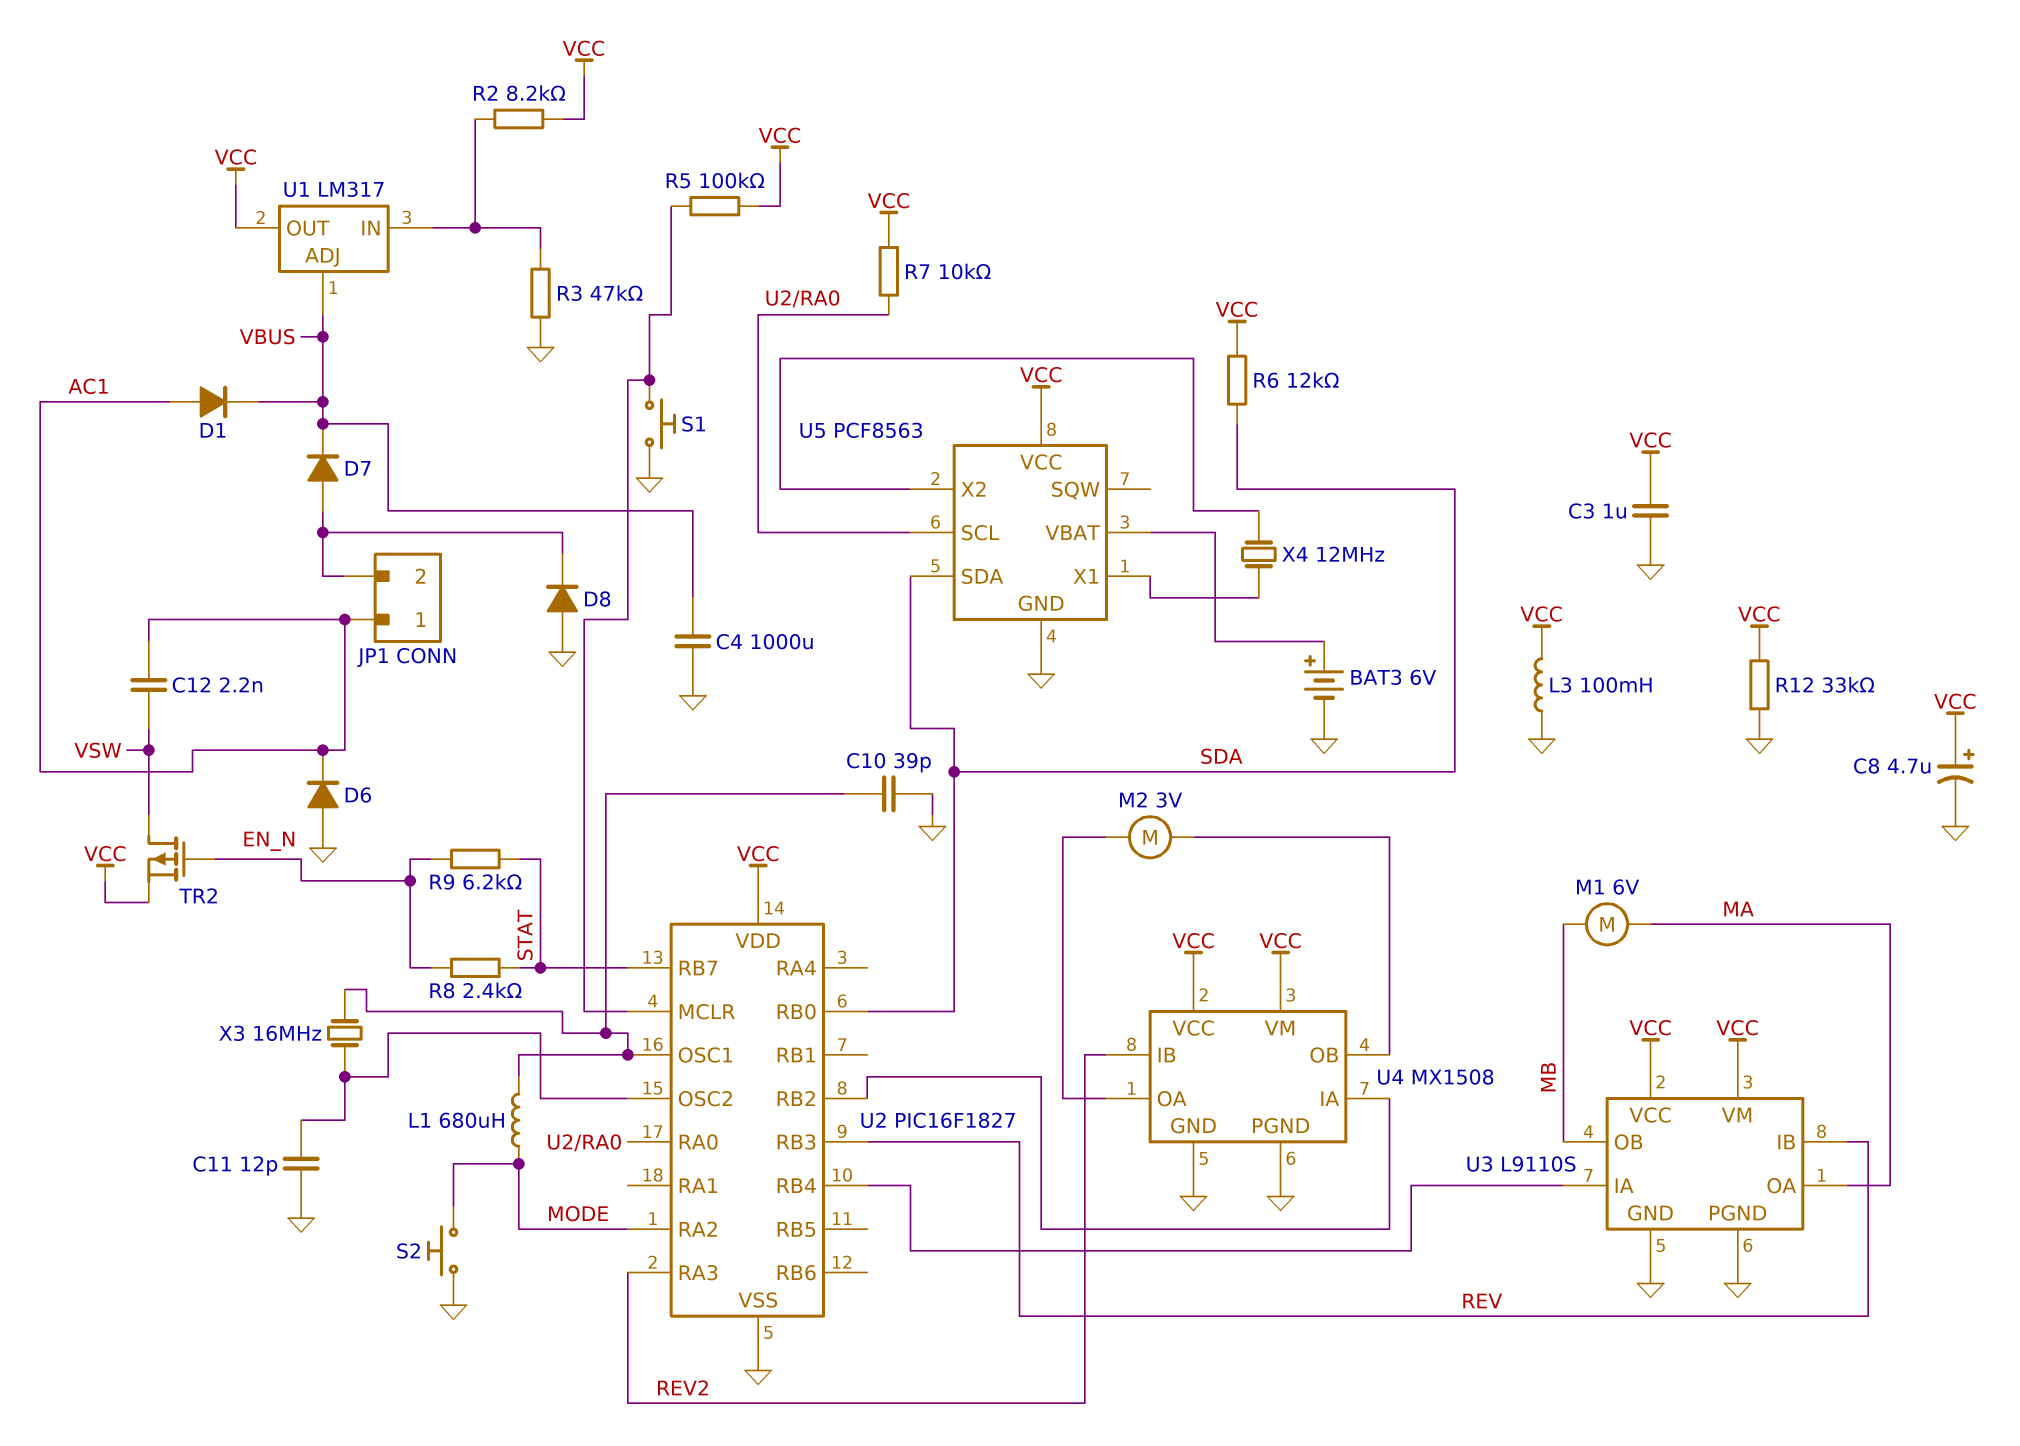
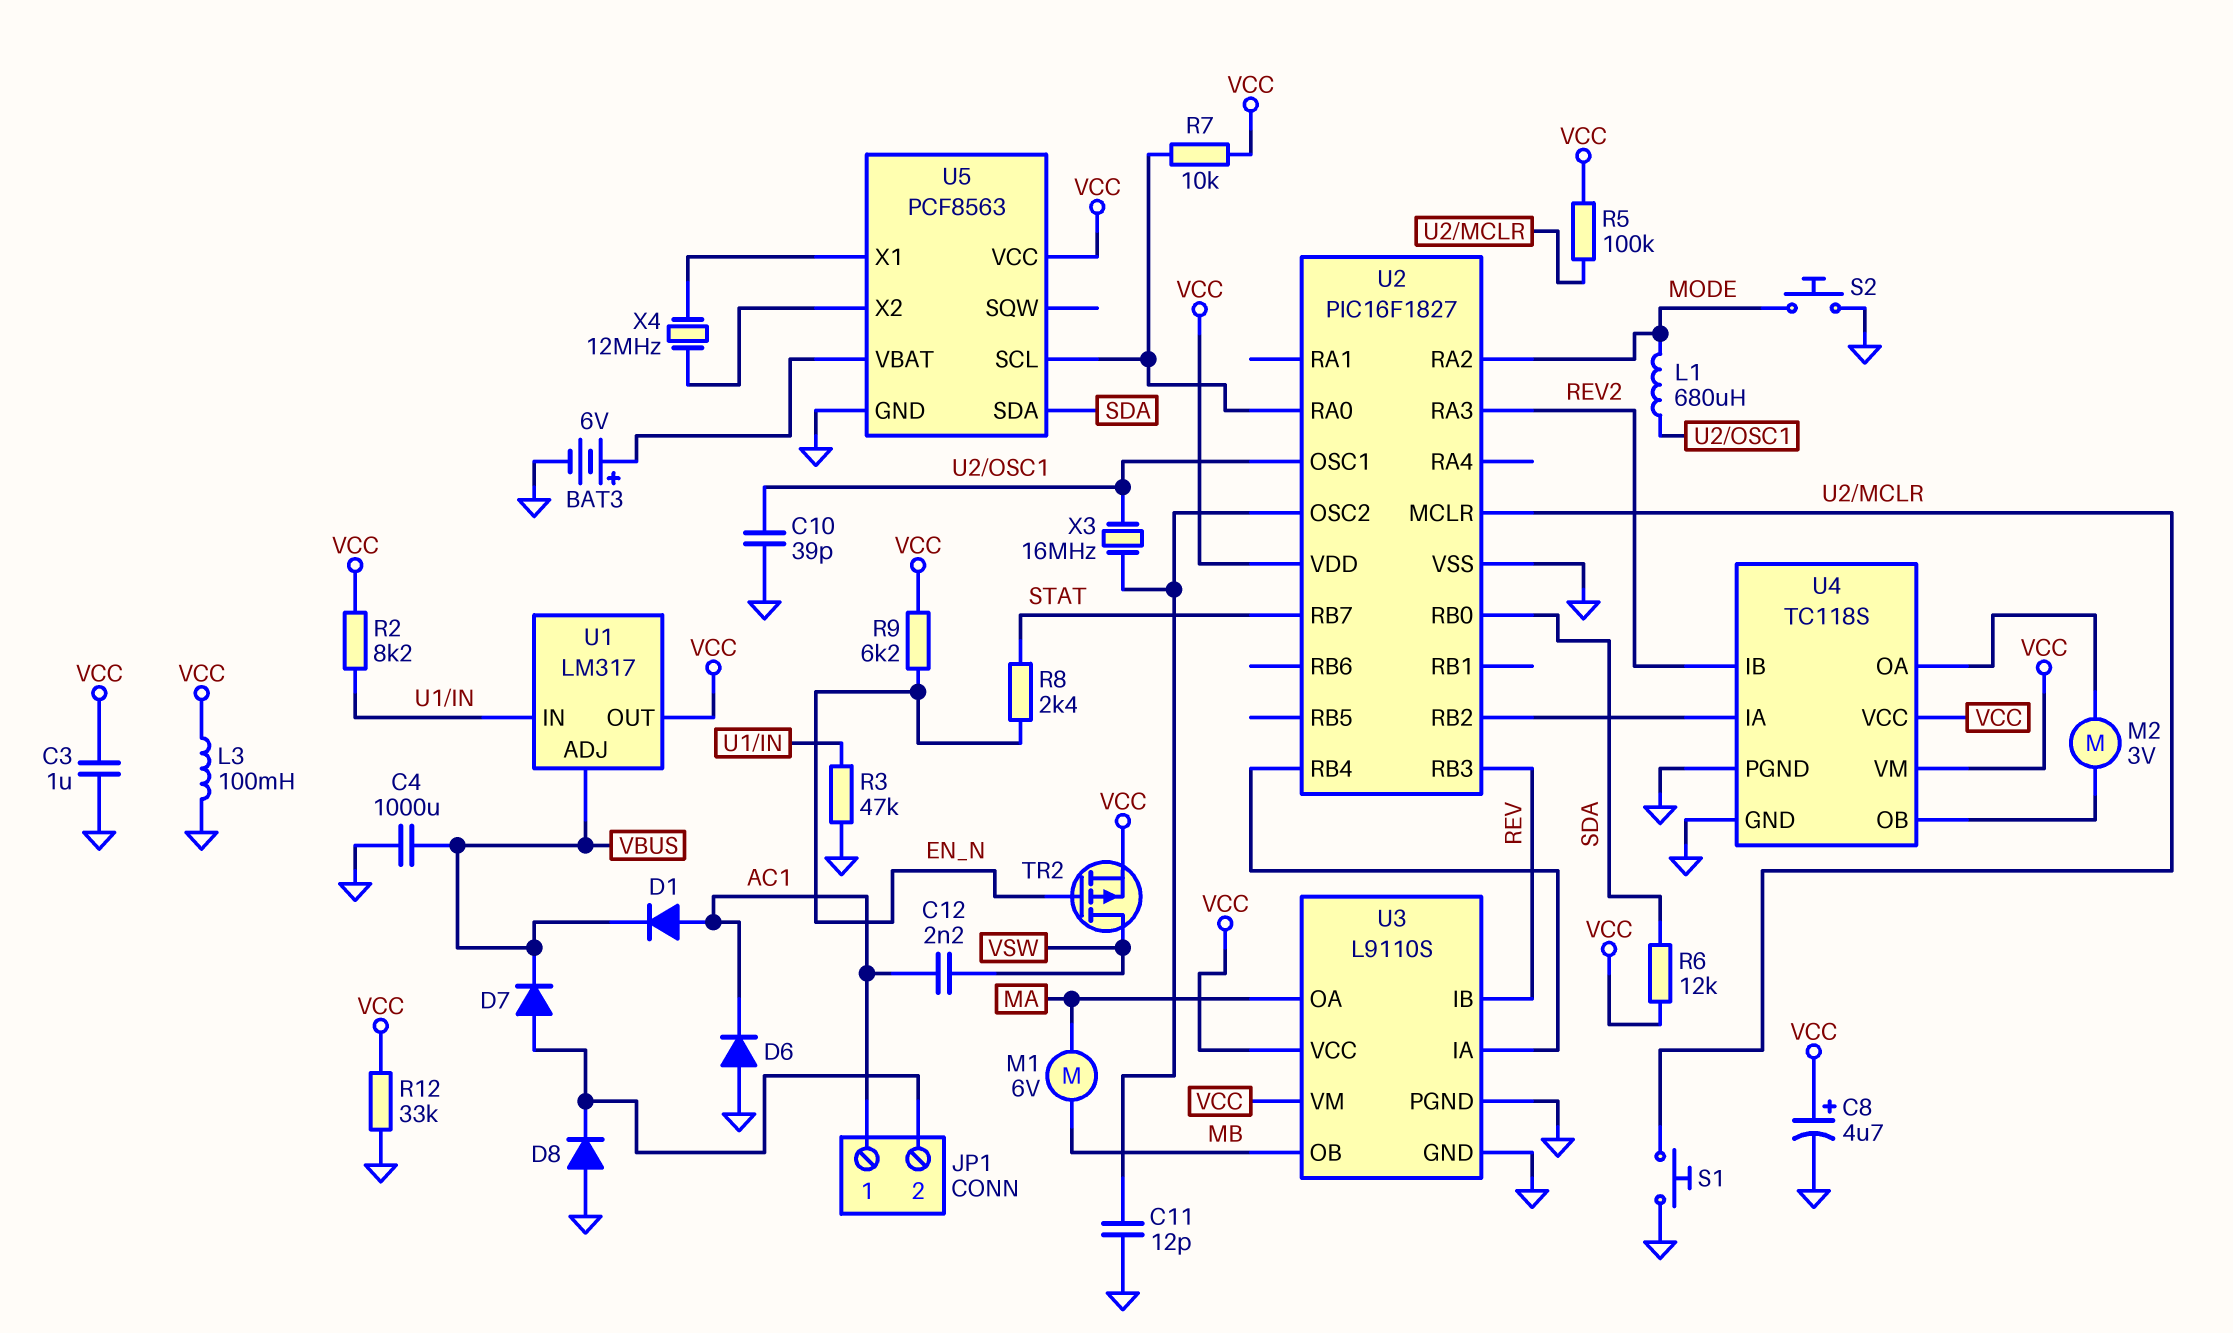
R9: 6.2k (EN_N, STAT) -> 6.2k (EN_N, VCC)
U4: MX1508 -> TC118S

